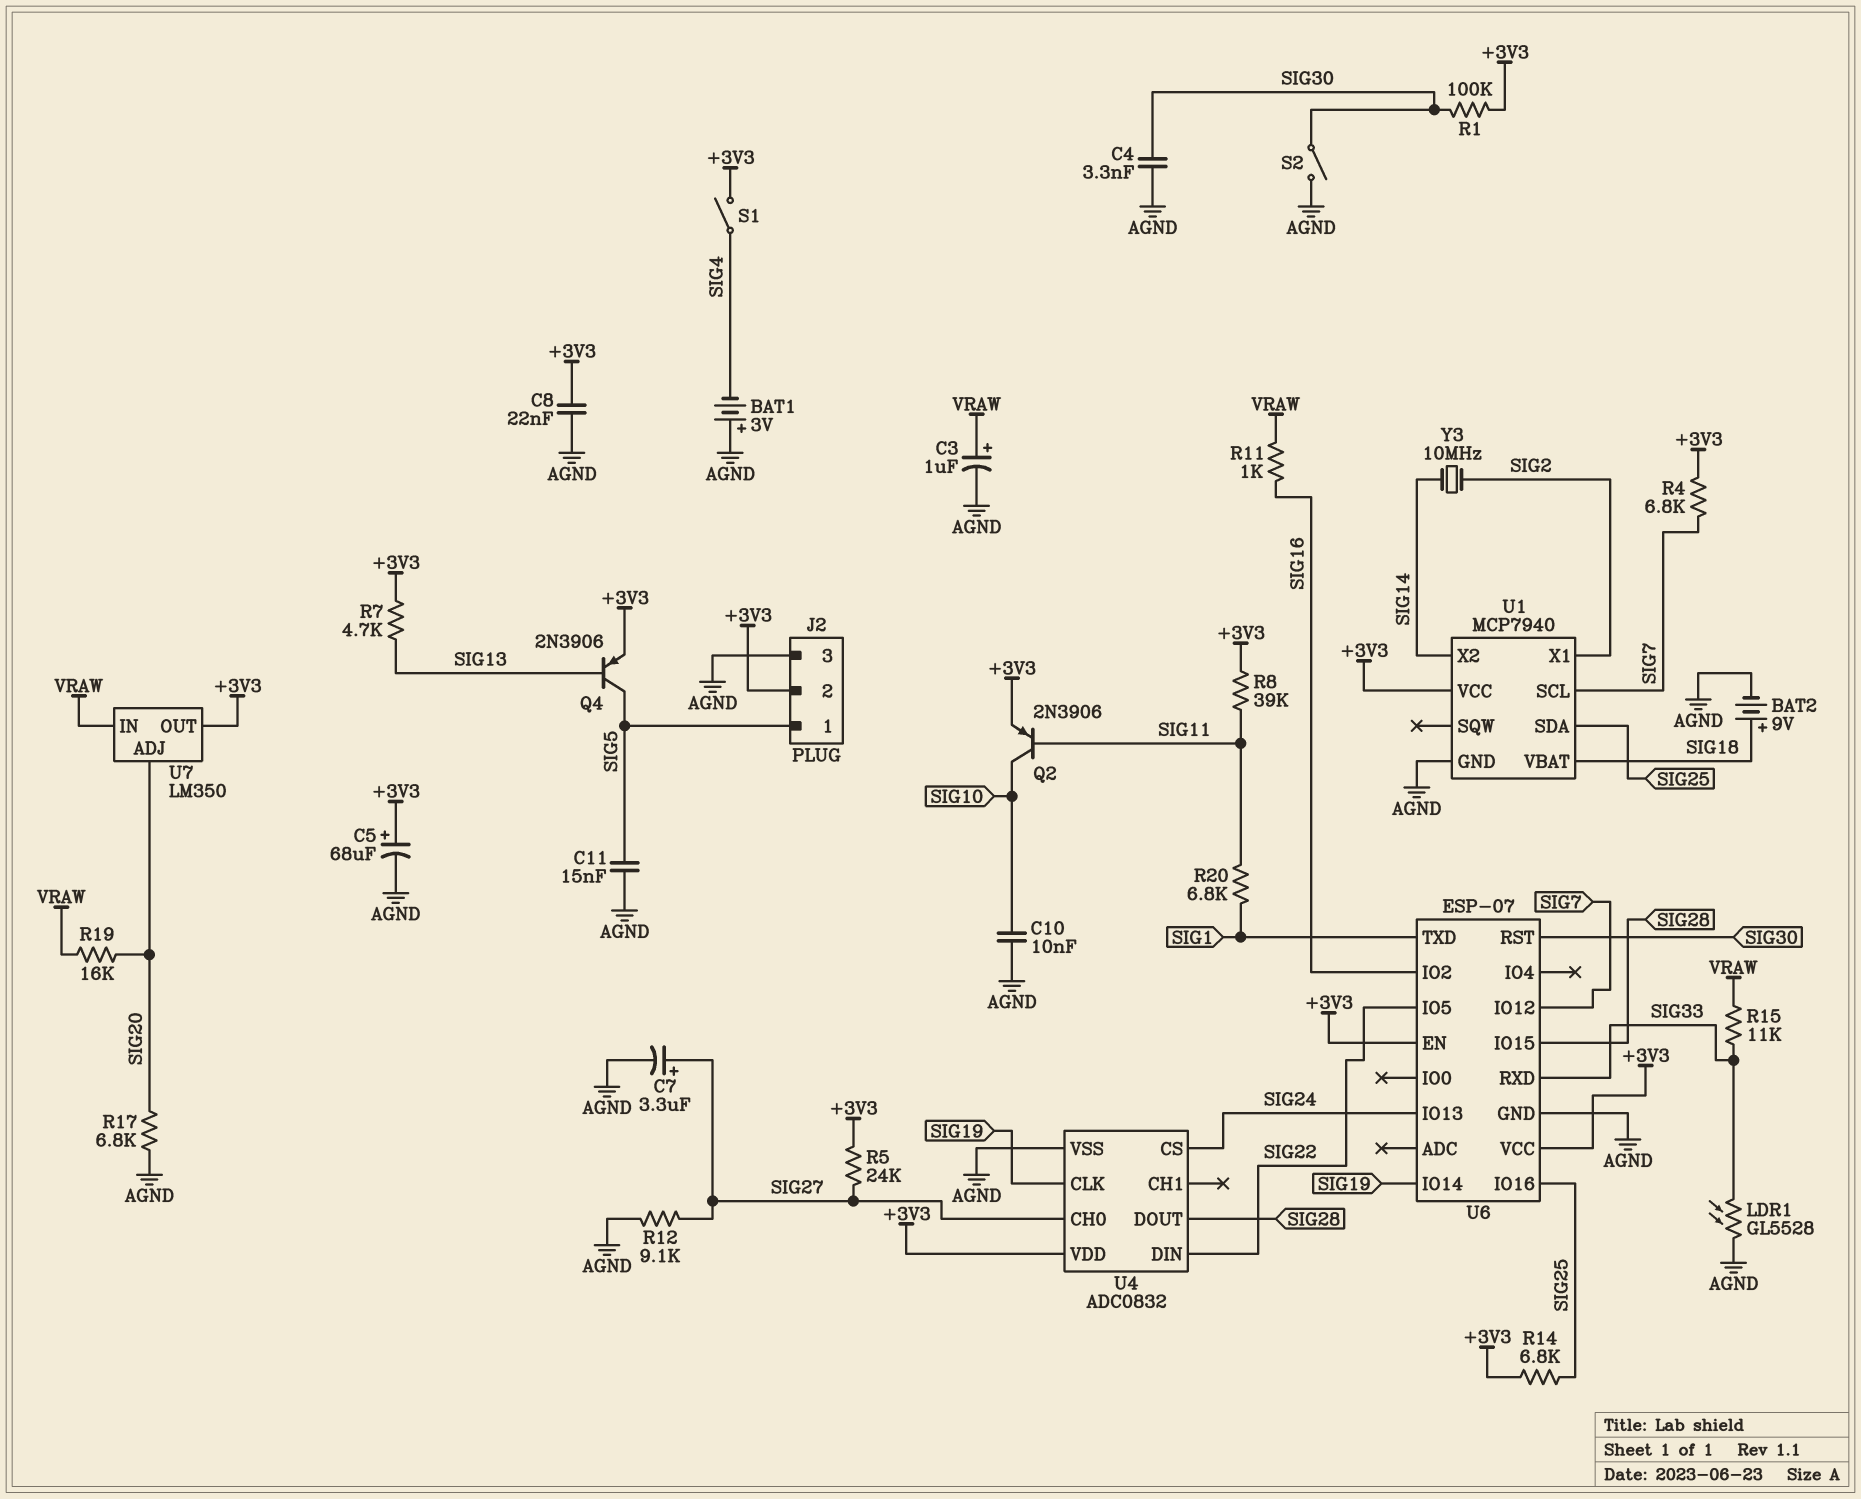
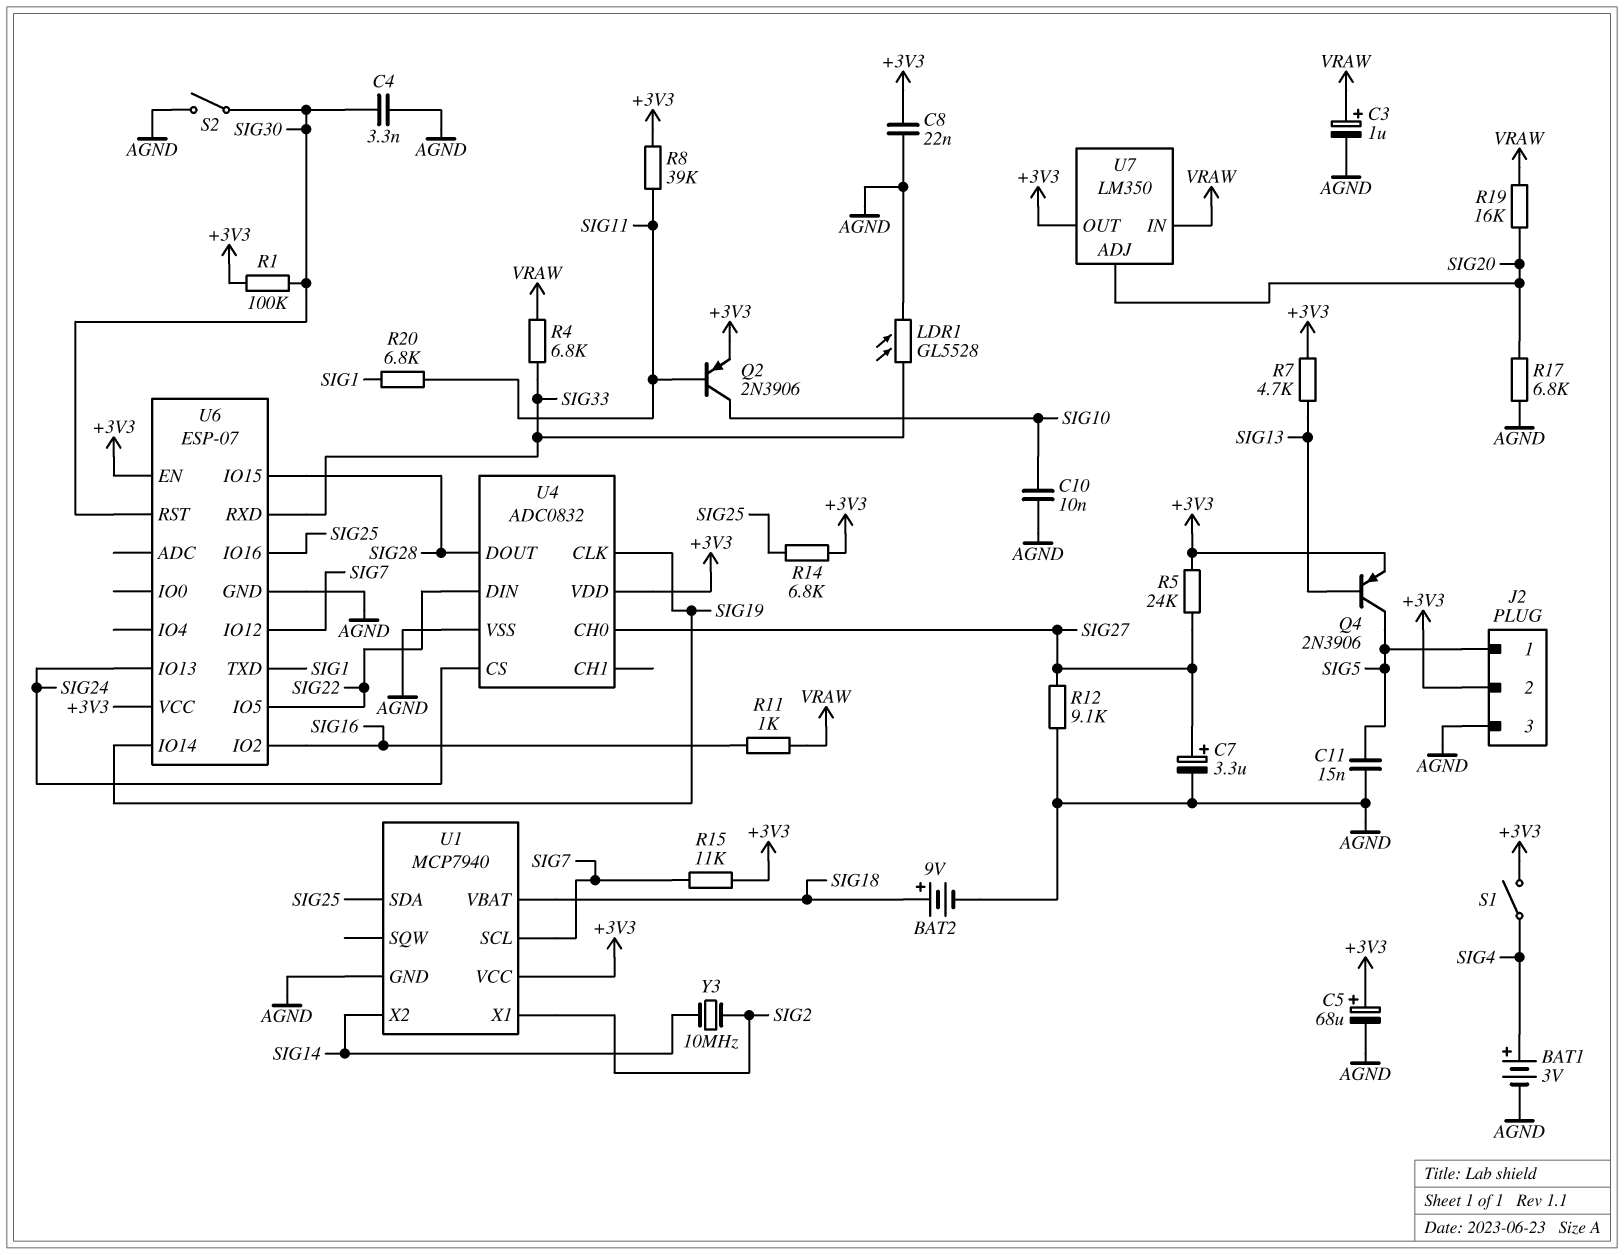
BAT1: 3V (plus AGND, minus SIG4) -> 3V (plus SIG4, minus AGND)
R4: 6.8k (+3V3, SIG7) -> 6.8k (SIG33, VRAW)
R15: 11k (SIG33, VRAW) -> 11k (+3V3, SIG7)

